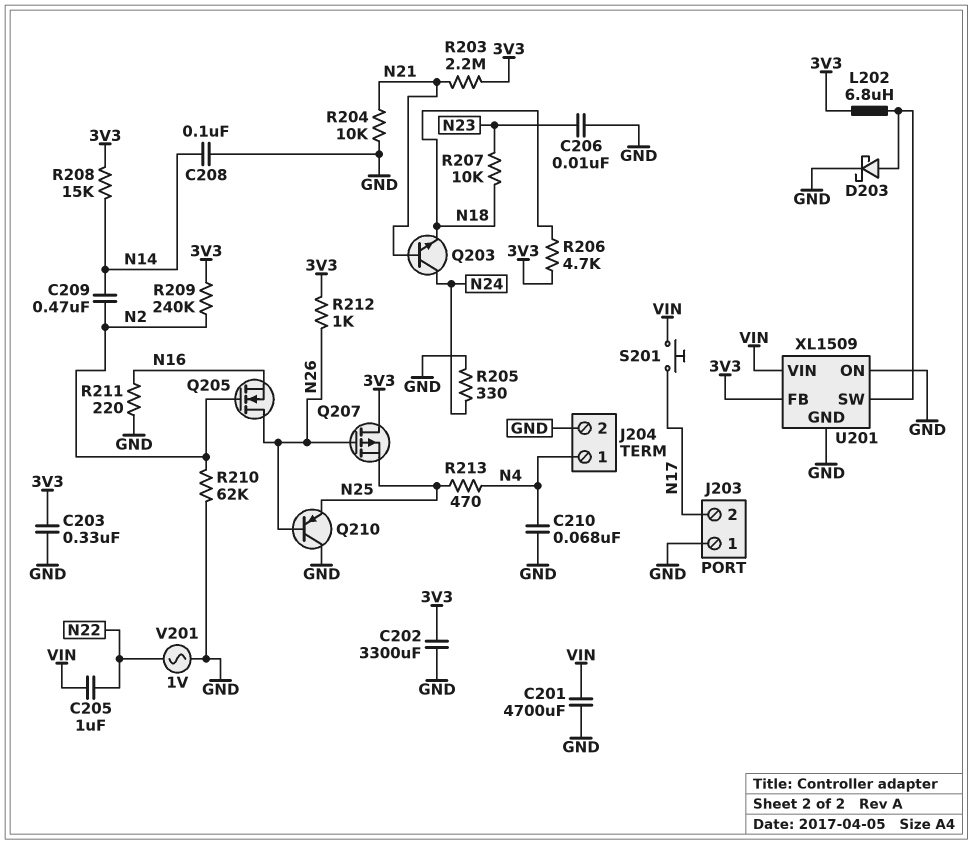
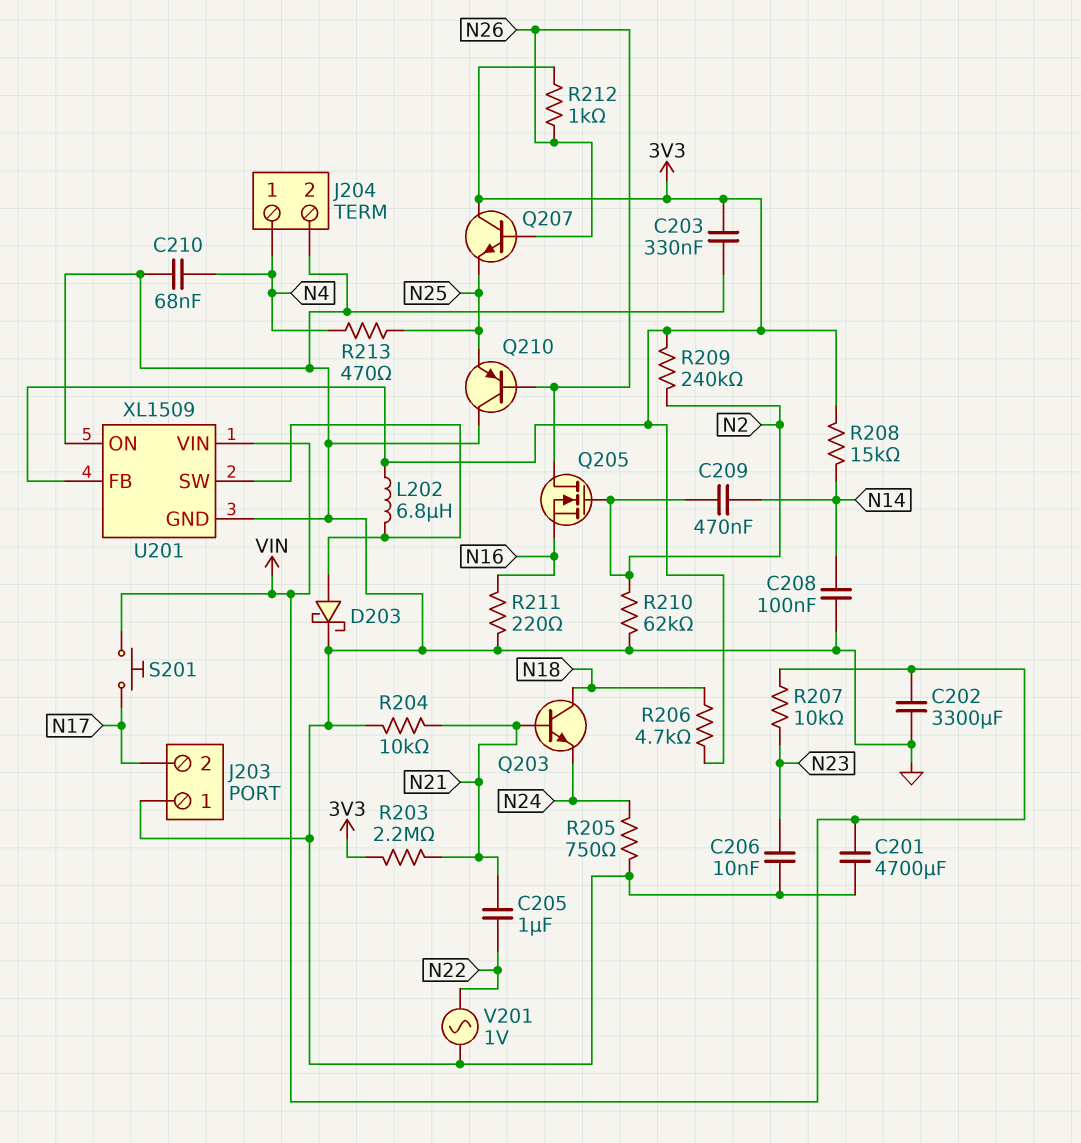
C202: 3300uF (3V3, GND) -> 3300uF (GND, VIN)
C205: 1uF (N22, VIN) -> 1uF (N21, N22)
Q203: NPN (B N21, C N24, E N18) -> NPN (B N21, C N18, E N24)
Q207: PMOS (G N26, D 3V3, S N25) -> NPN (B N26, C 3V3, E N25)
R205: 330 (GND, N24) -> 750 (GND, N24)
R207: 10k (N18, N23) -> 10k (N23, VIN)

